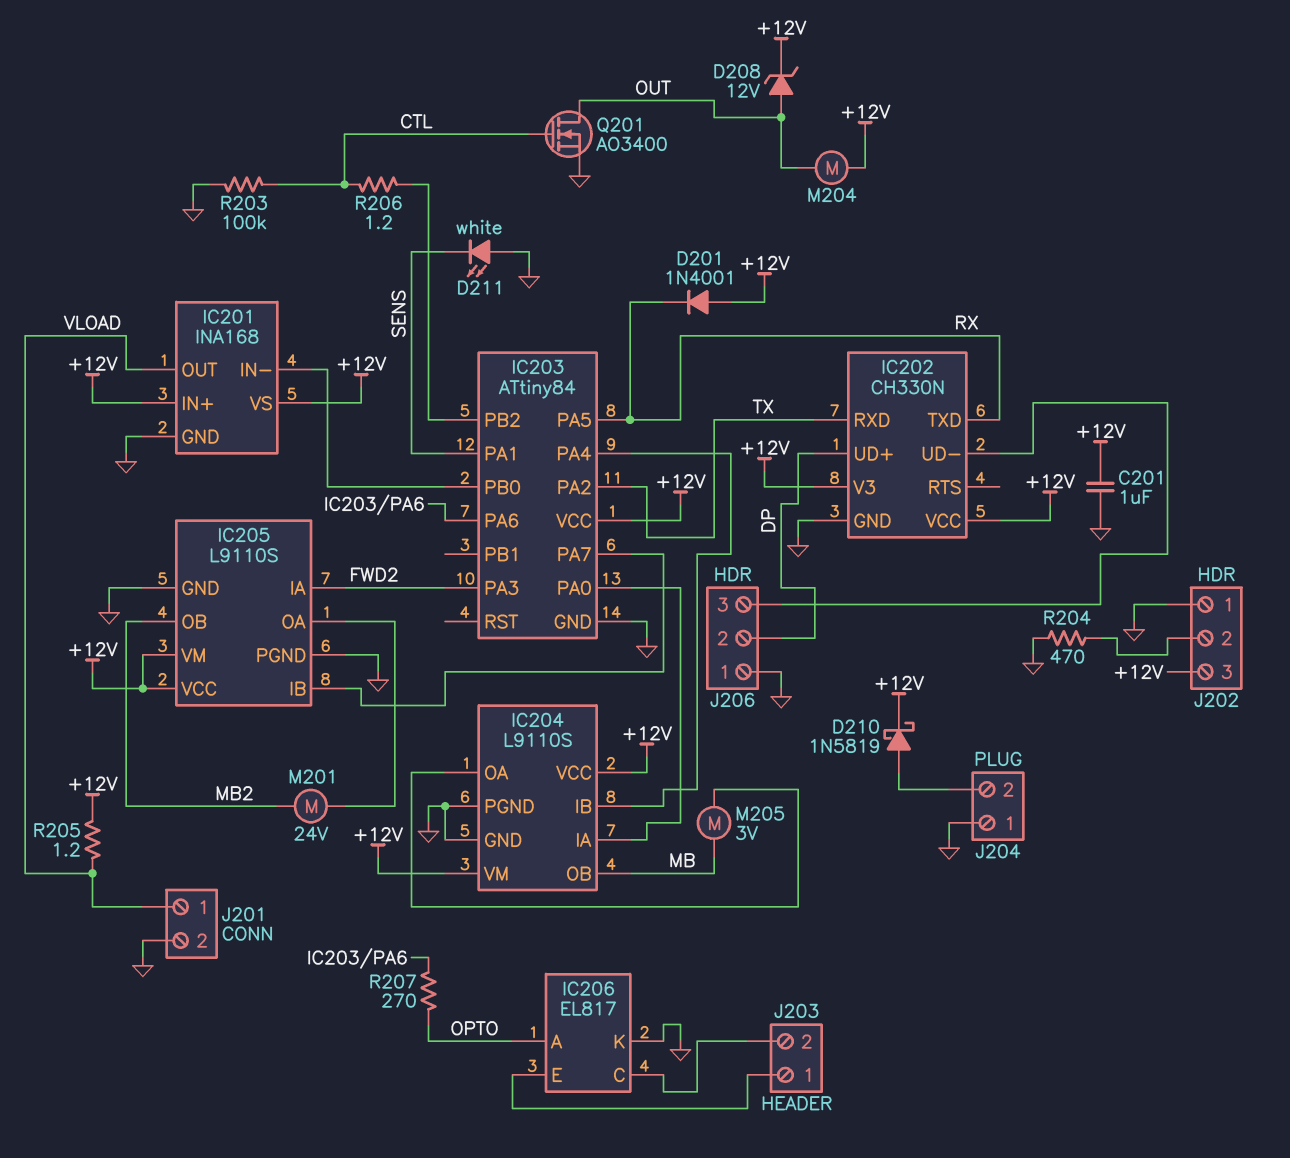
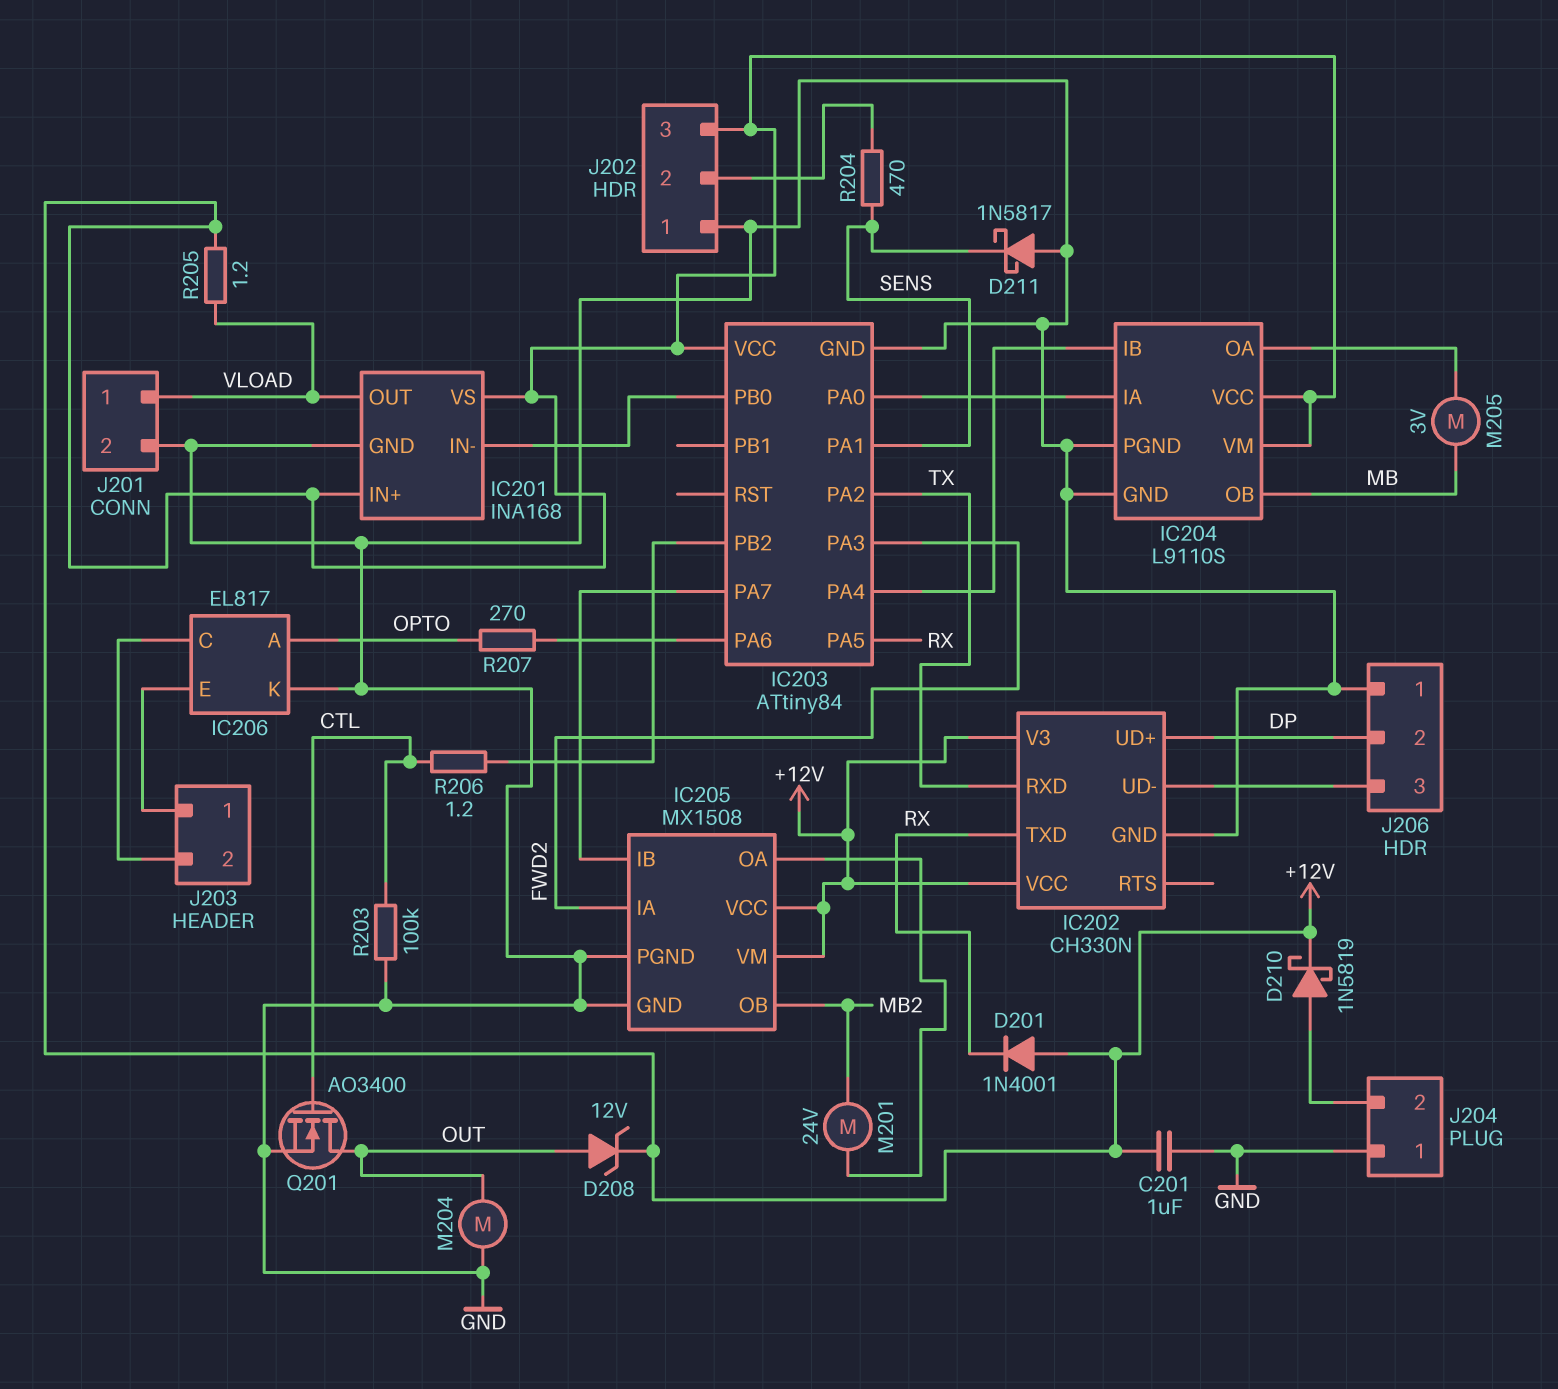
D211: LED white (A GND, K SENS) -> schottky 1N5817 (A GND, K SENS)
IC205: L9110S -> MX1508
M204: motor (+12V, OUT) -> motor (GND, OUT)
R204: 470 (GND, J202/2) -> 470 (J202/2, SENS)

